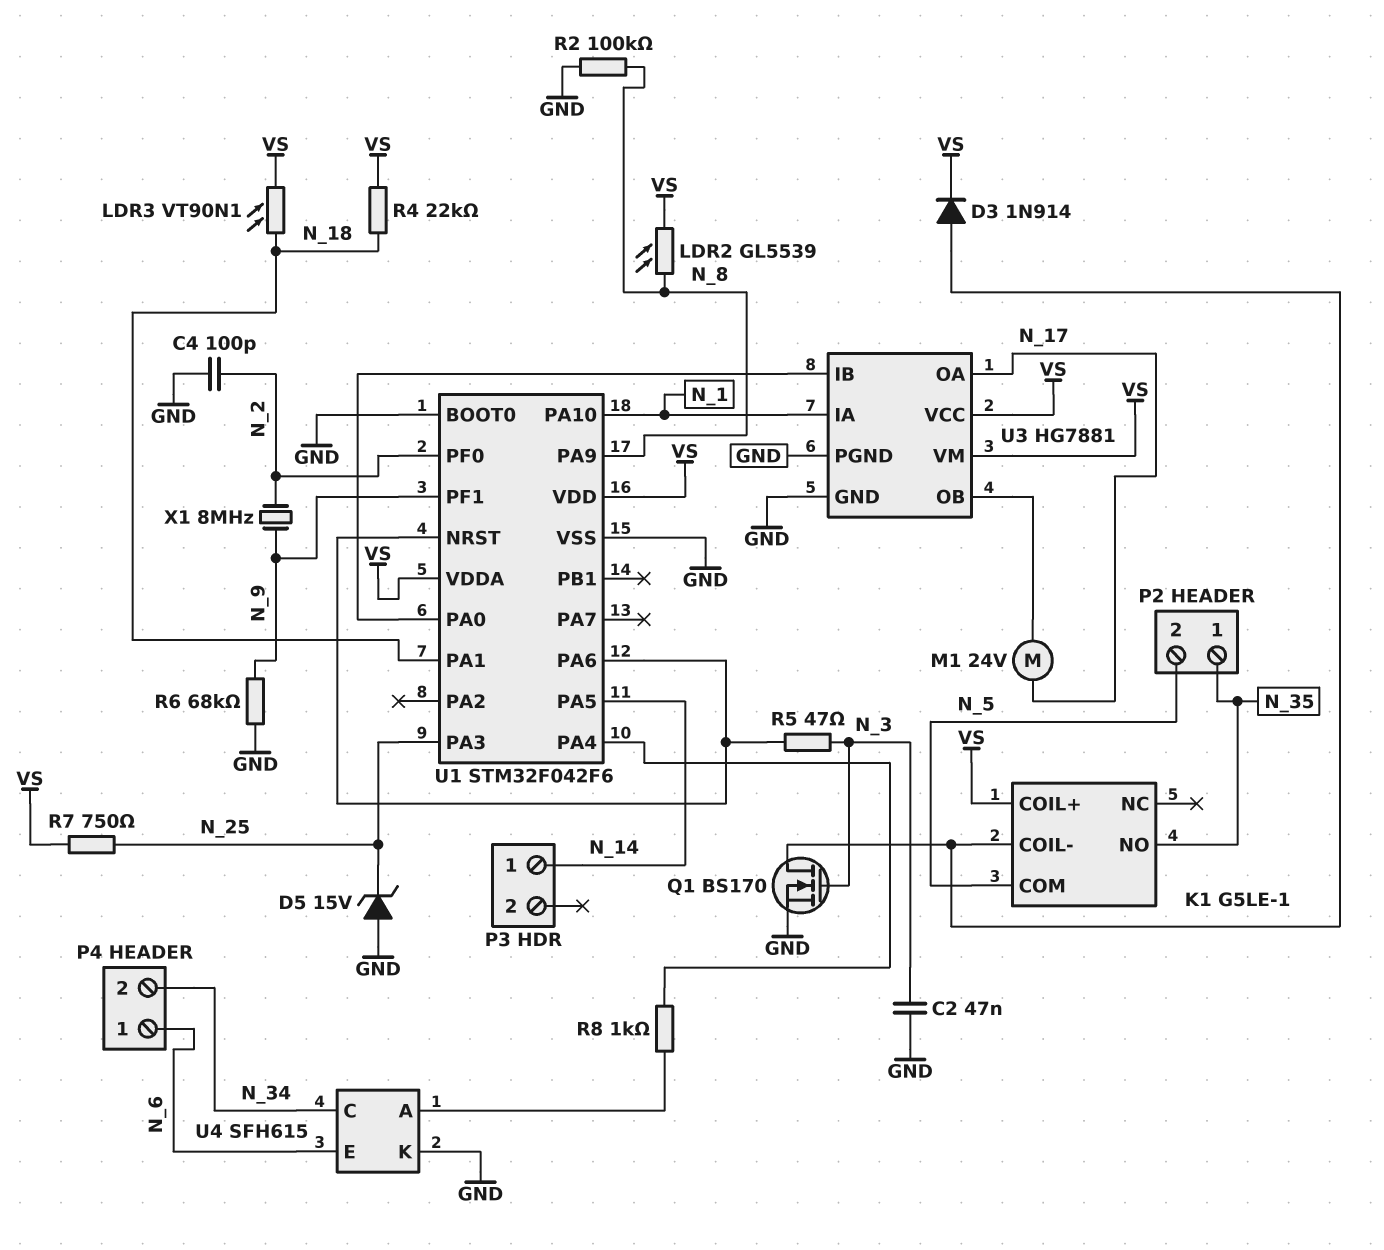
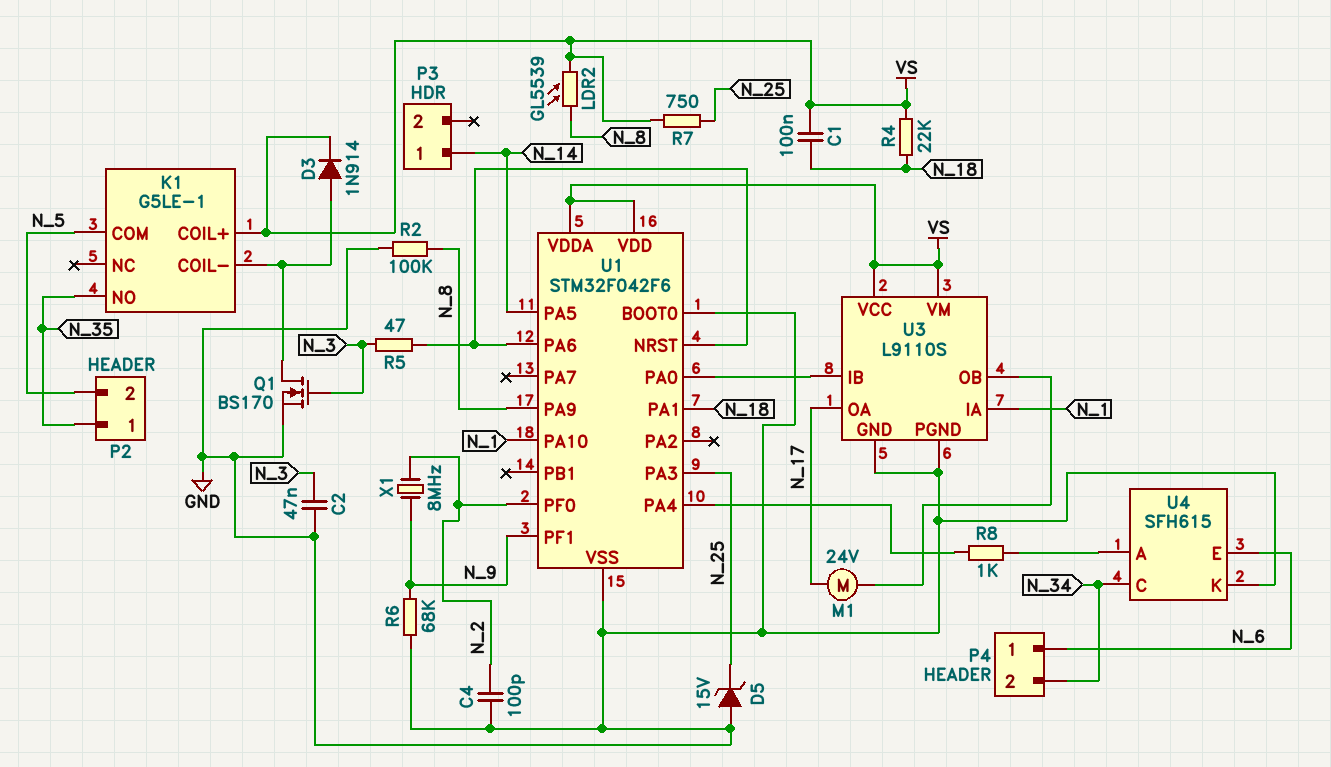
C1: none -> 100nF (N_18, VS)
LDR3: VT90N1 (N_18, VS) -> none
U3: HG7881 -> L9110S

